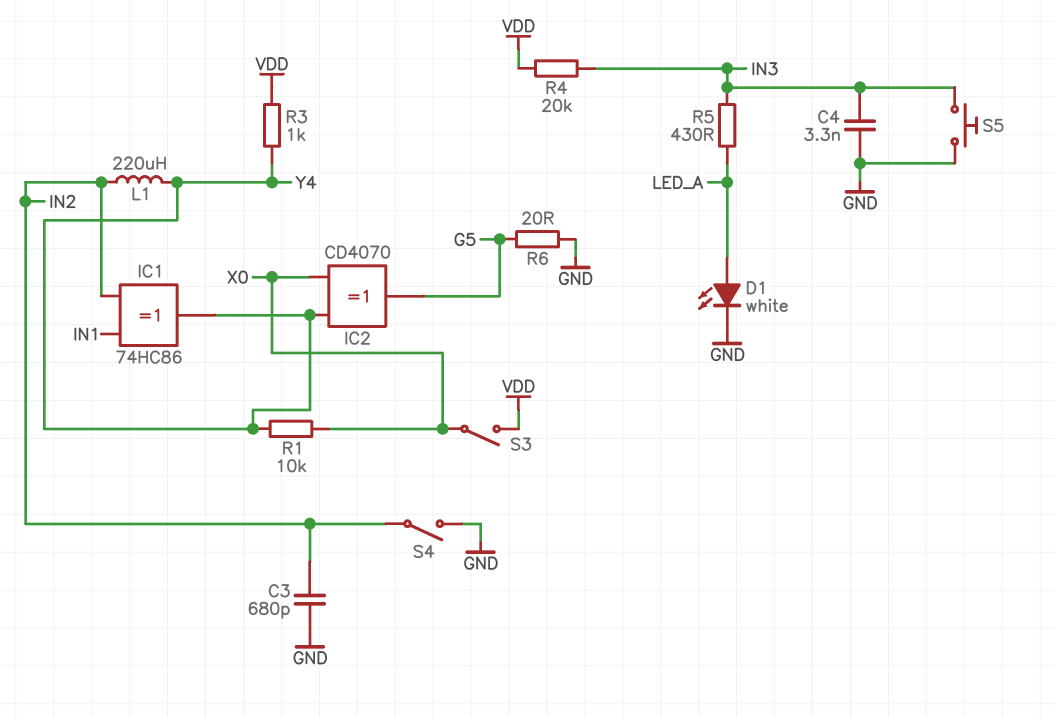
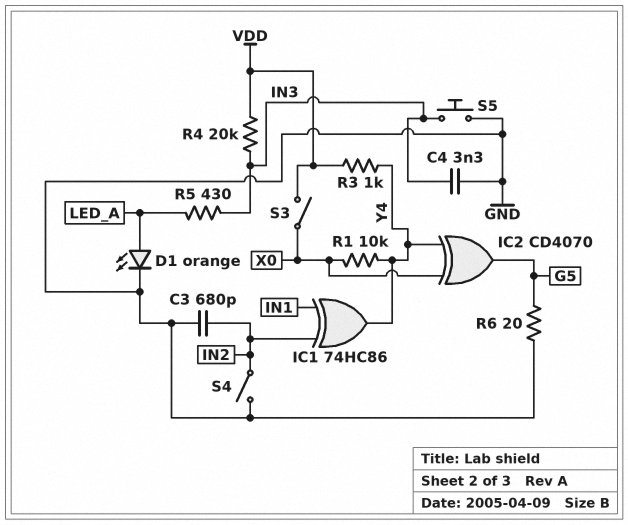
D1: LED white (A LED_A, K GND) -> LED orange (A LED_A, K GND)
L1: 220uH (IN2, Y4) -> none

